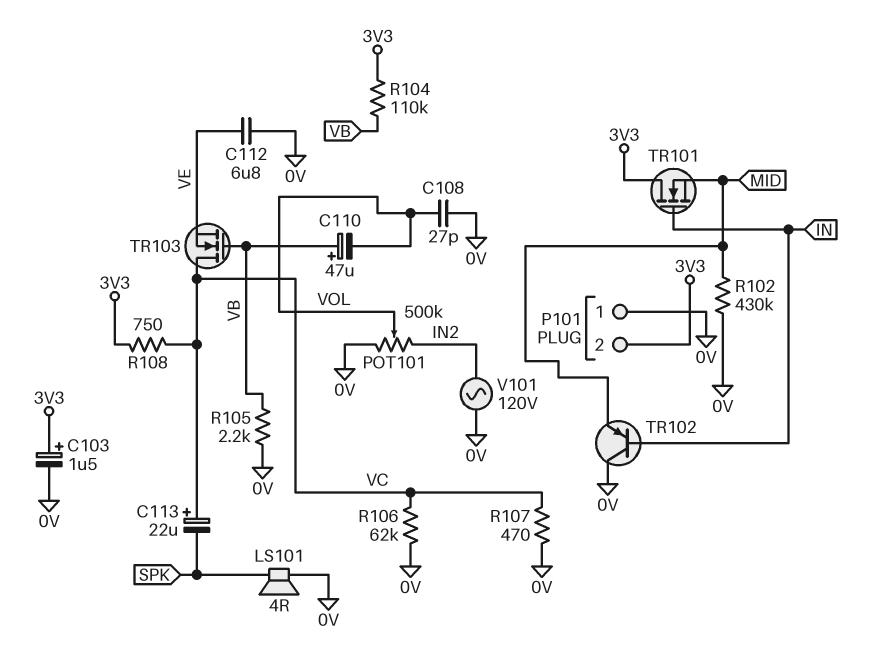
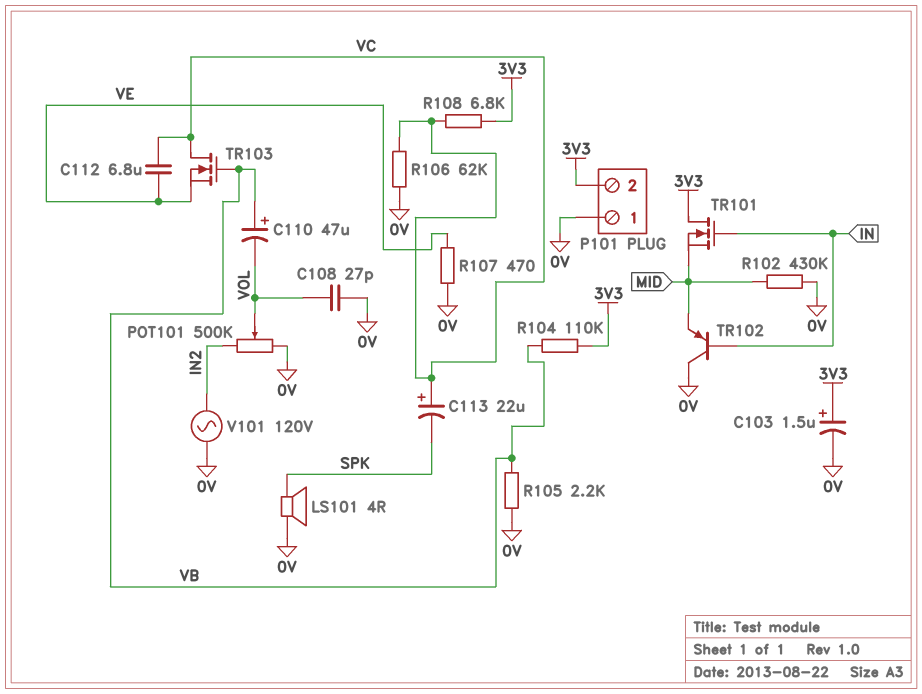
C112: 6.8uF (0V, VE) -> 6.8uF (VC, VE)
R107: 470 (0V, VC) -> 470 (0V, VE)
R108: 750 (3V3, VC) -> 6.8k (3V3, VC)

